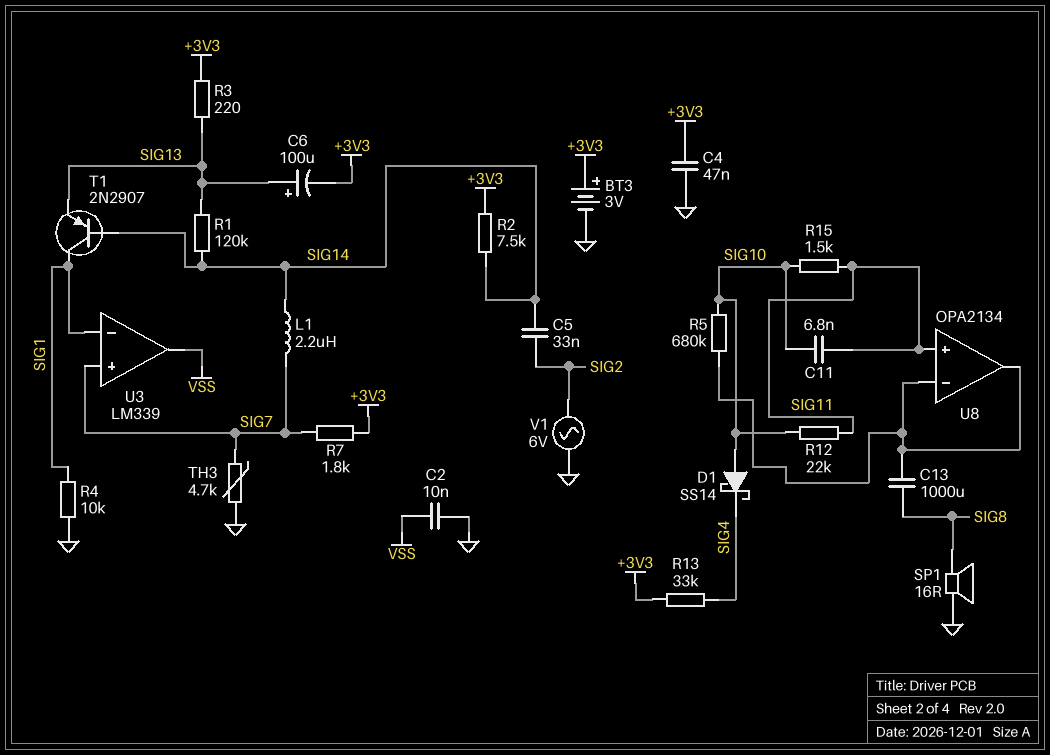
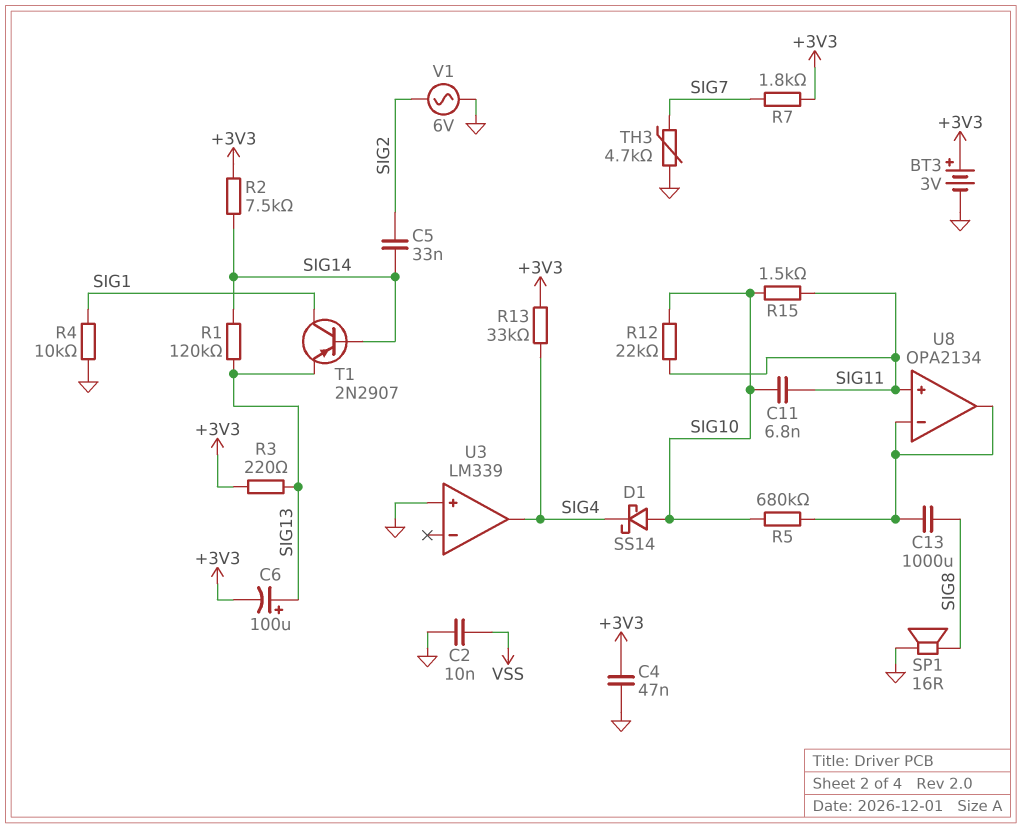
L1: 2.2uH (SIG7, SIG14) -> none
U3 pin in+: SIG7 -> GND
U3 pin in-: SIG1 -> none
U3 pin out: VSS -> SIG4

